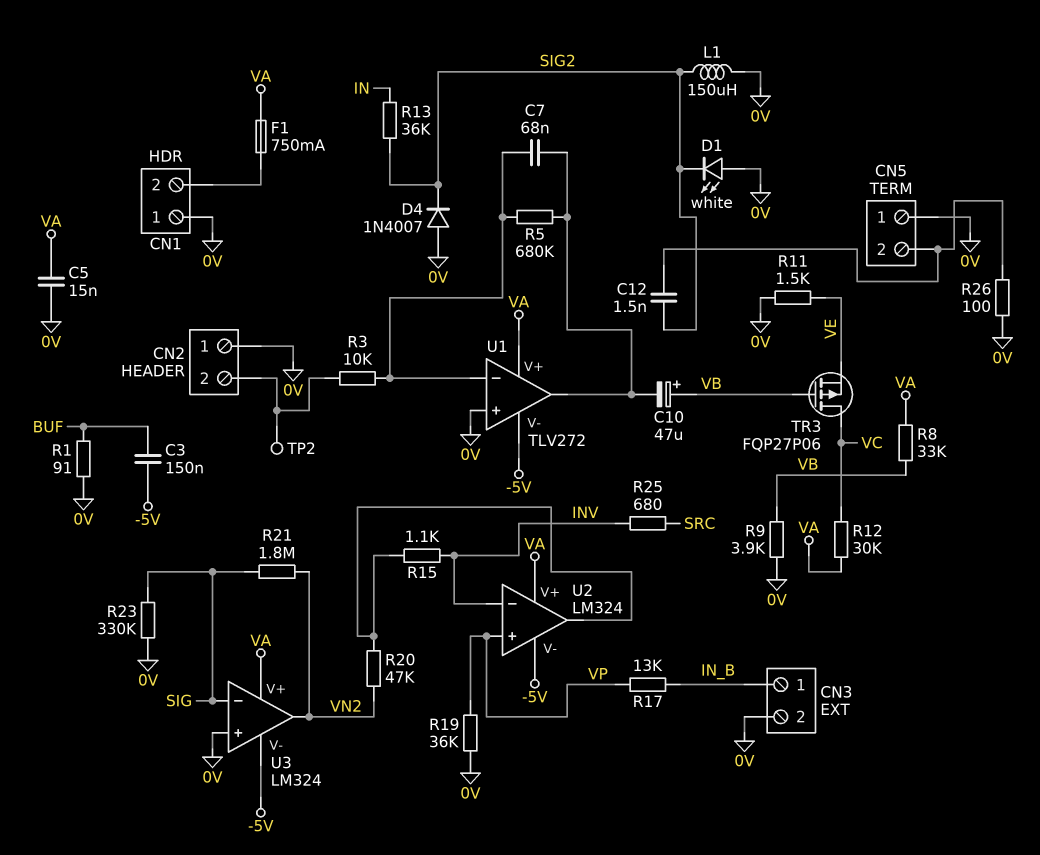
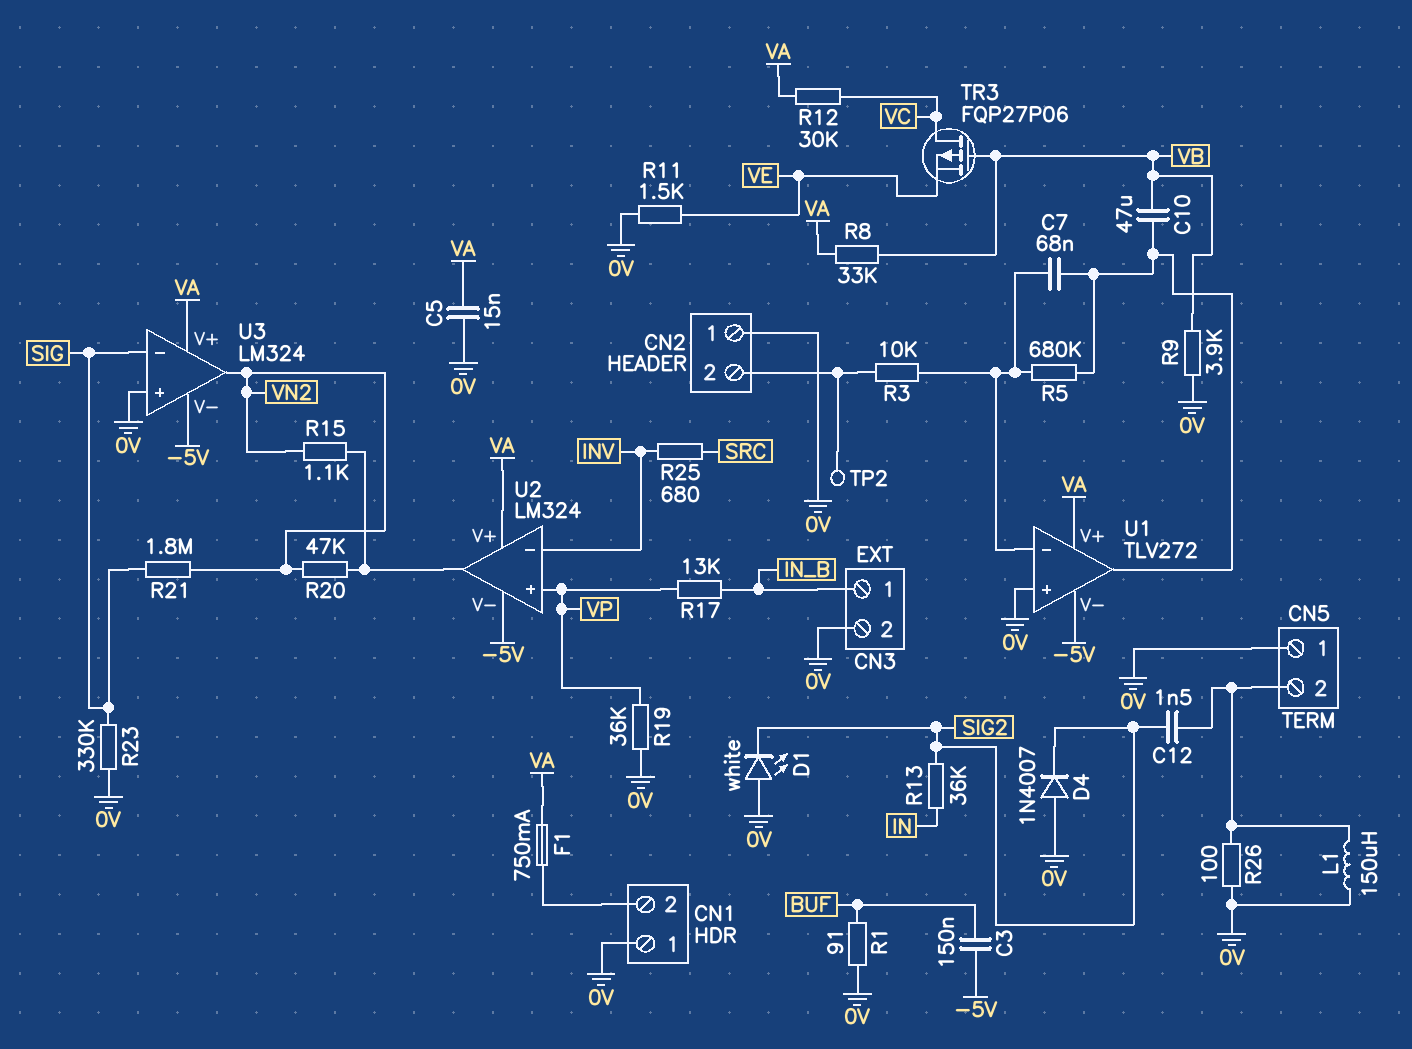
C10: 47uF (plus VB, minus U1/out) -> 47uF (U1/out, VB)
L1: 150uH (0V, SIG2) -> 150uH (0V, CN5/2)
R15: 1.1k (INV, U2/out) -> 1.1k (U2/out, VN2)

